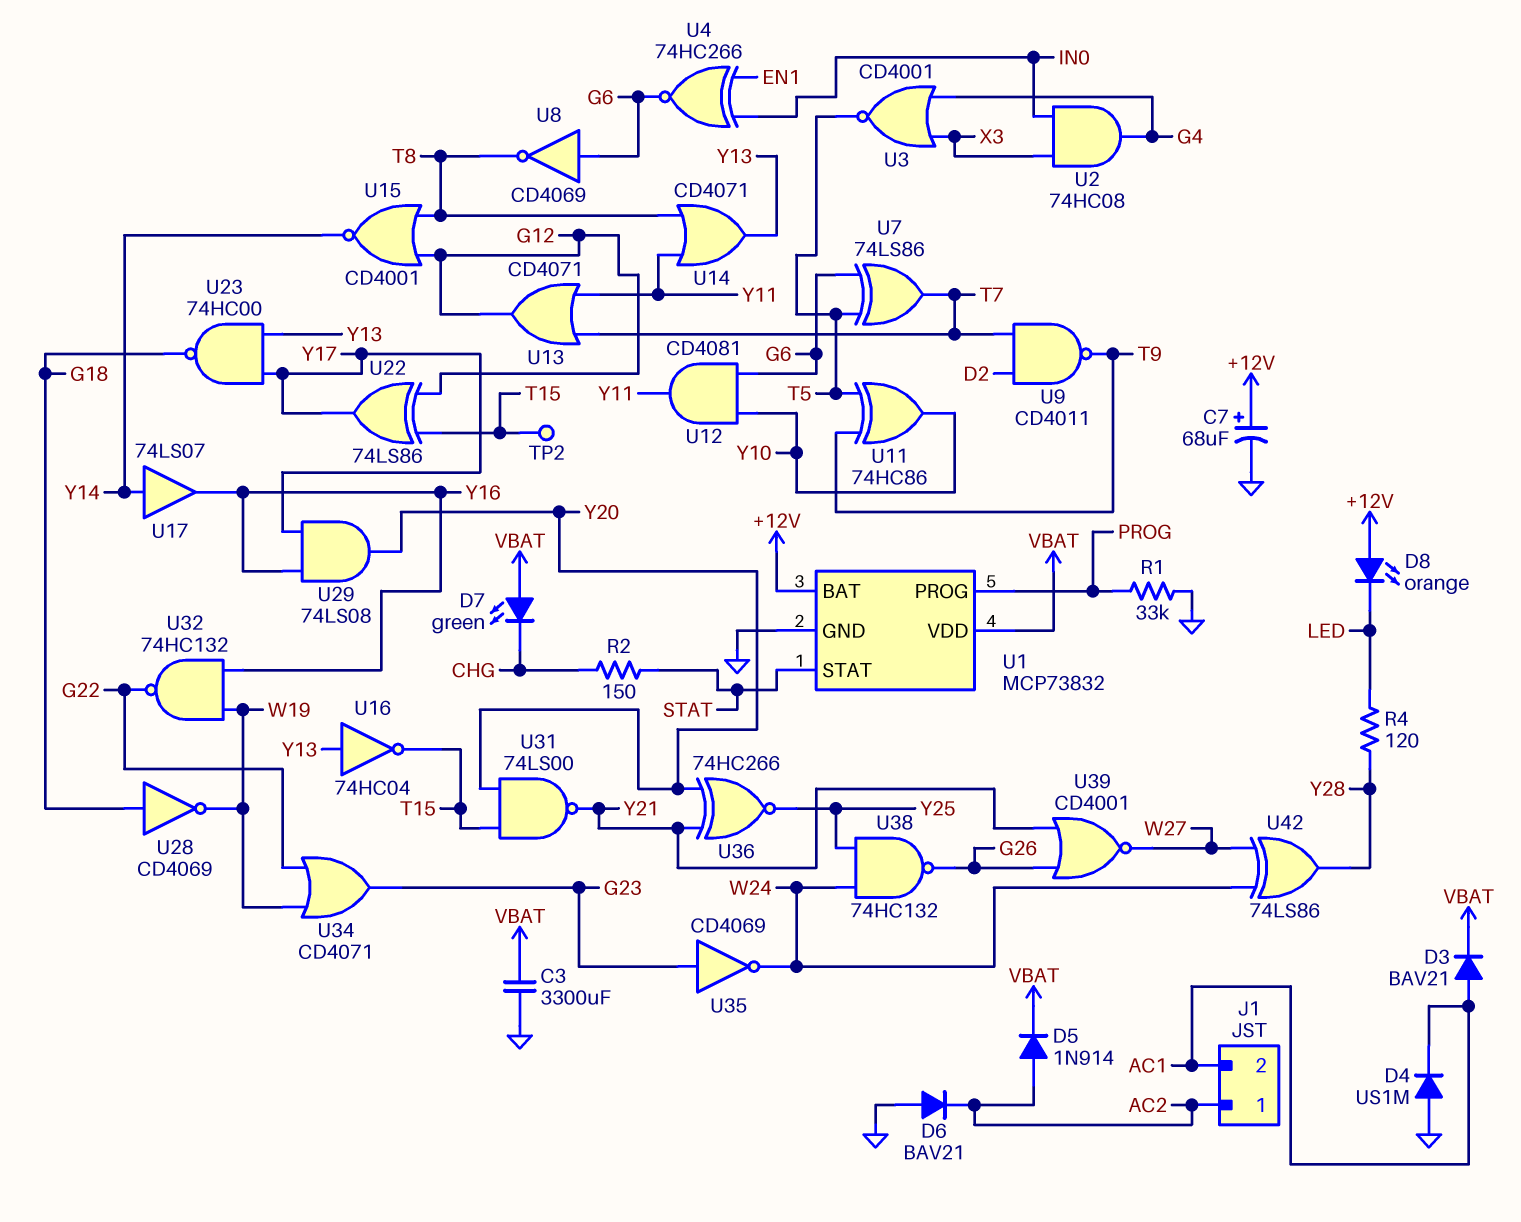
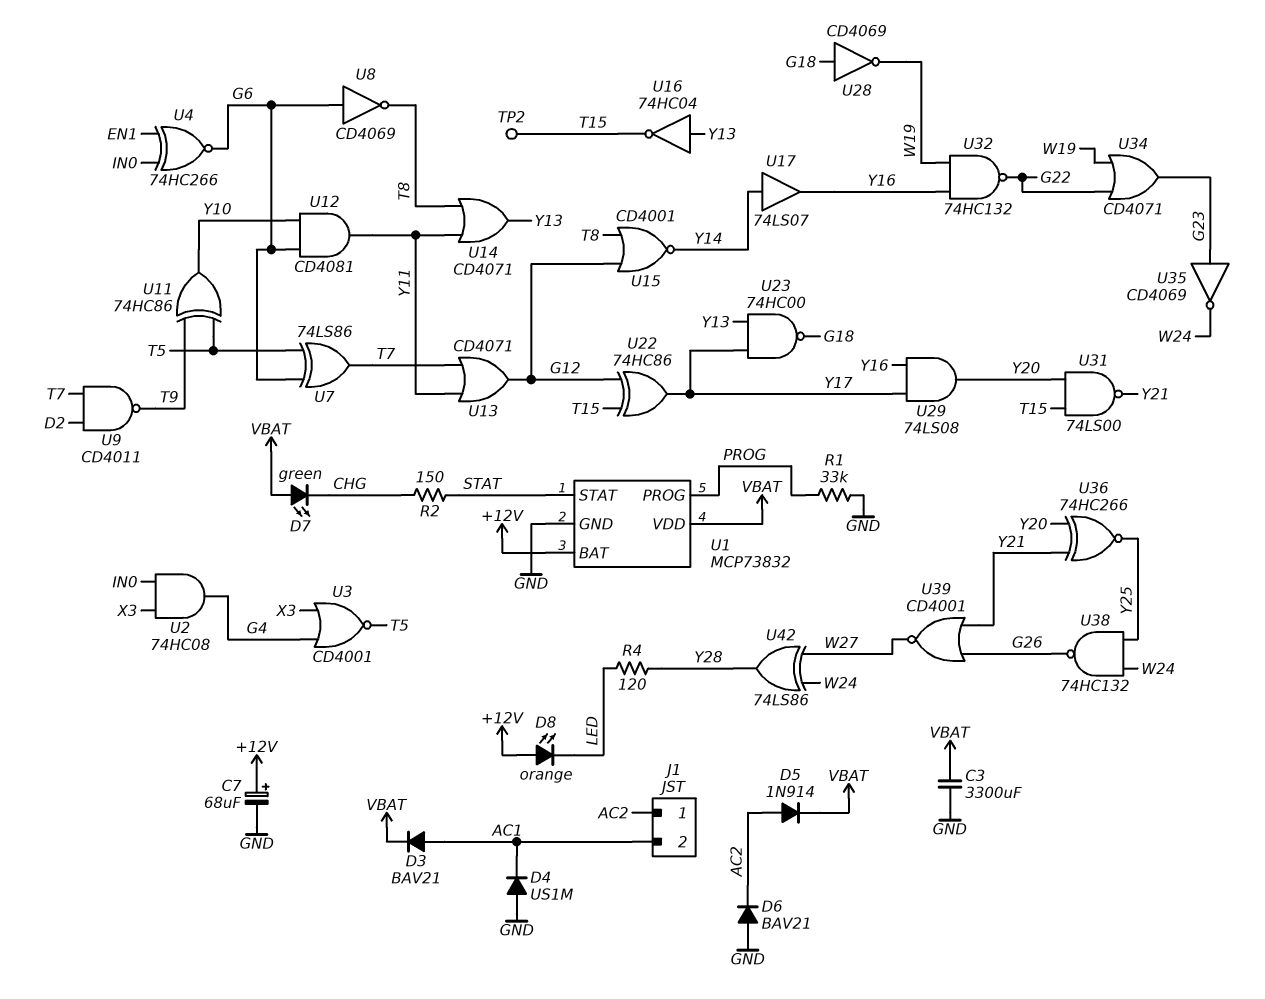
U22: XOR 74LS86 (in G12, in T15, out Y17) -> XOR 74HC86 (in G12, in T15, out Y17)

